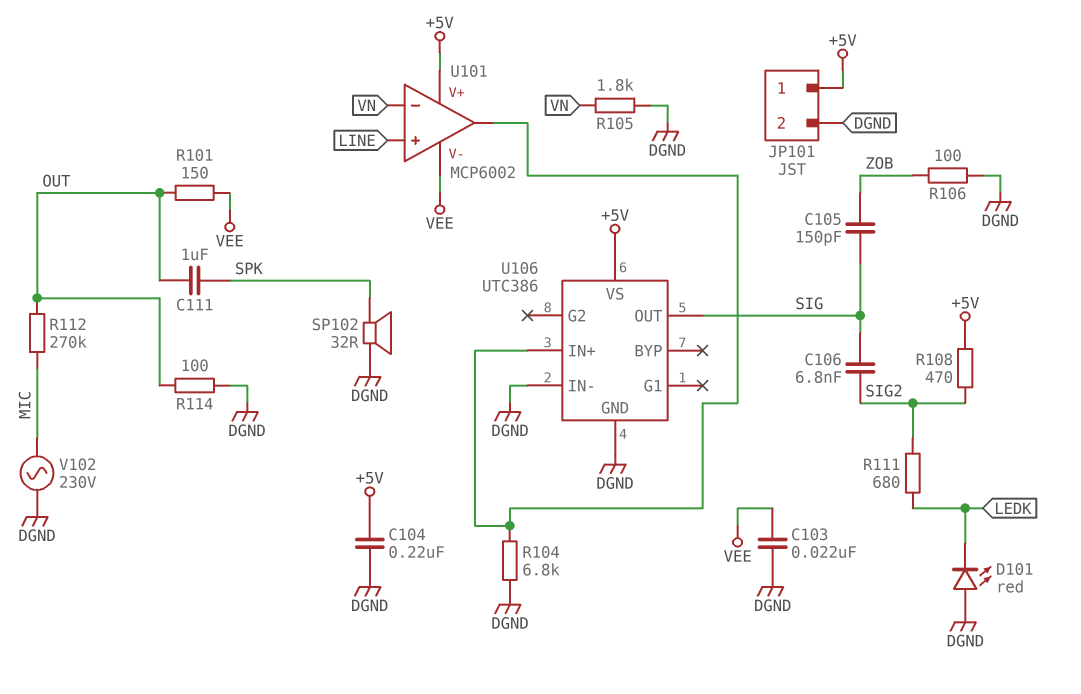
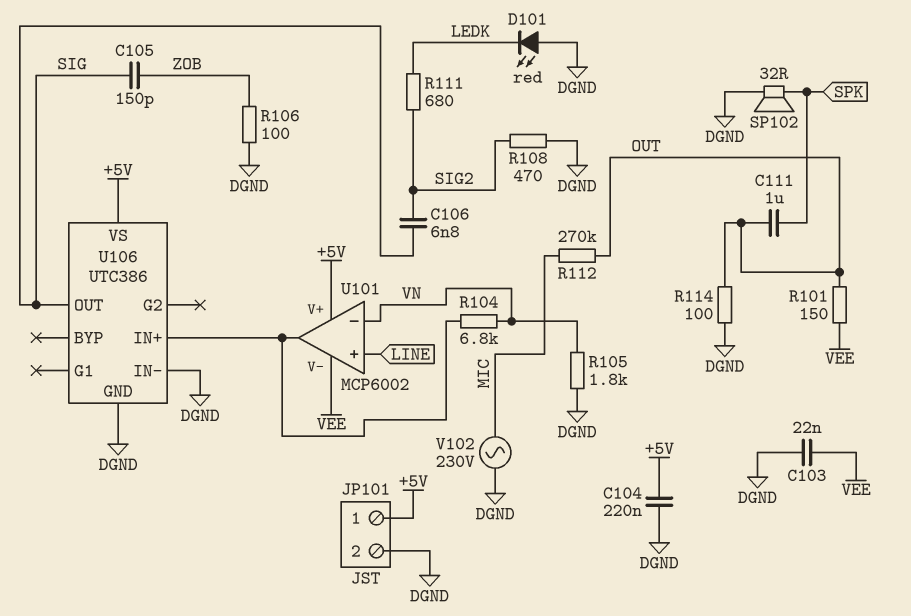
R104: 6.8k (DGND, U101/out) -> 6.8k (U101/out, VN)
R108: 470 (+5V, SIG2) -> 470 (DGND, SIG2)

